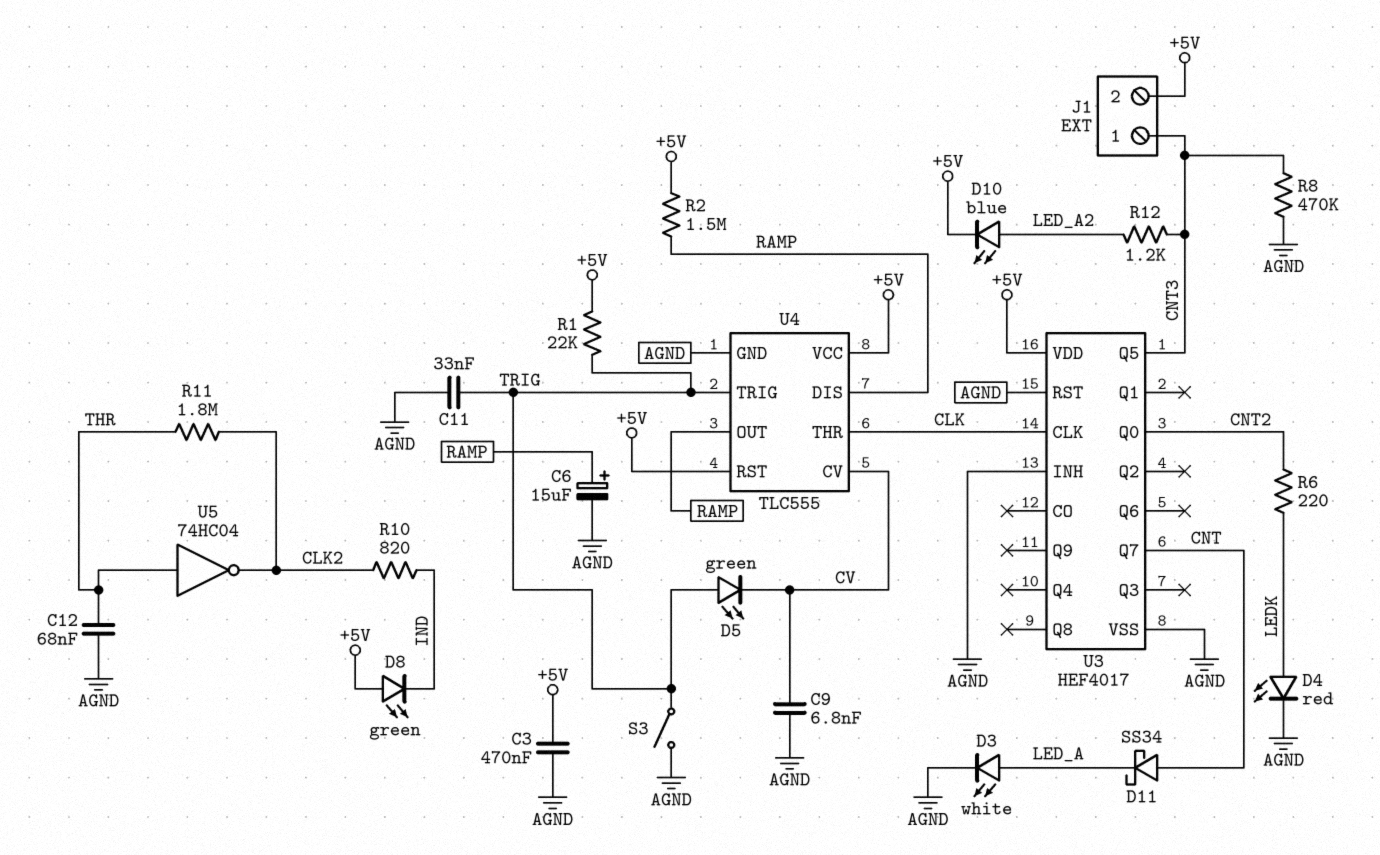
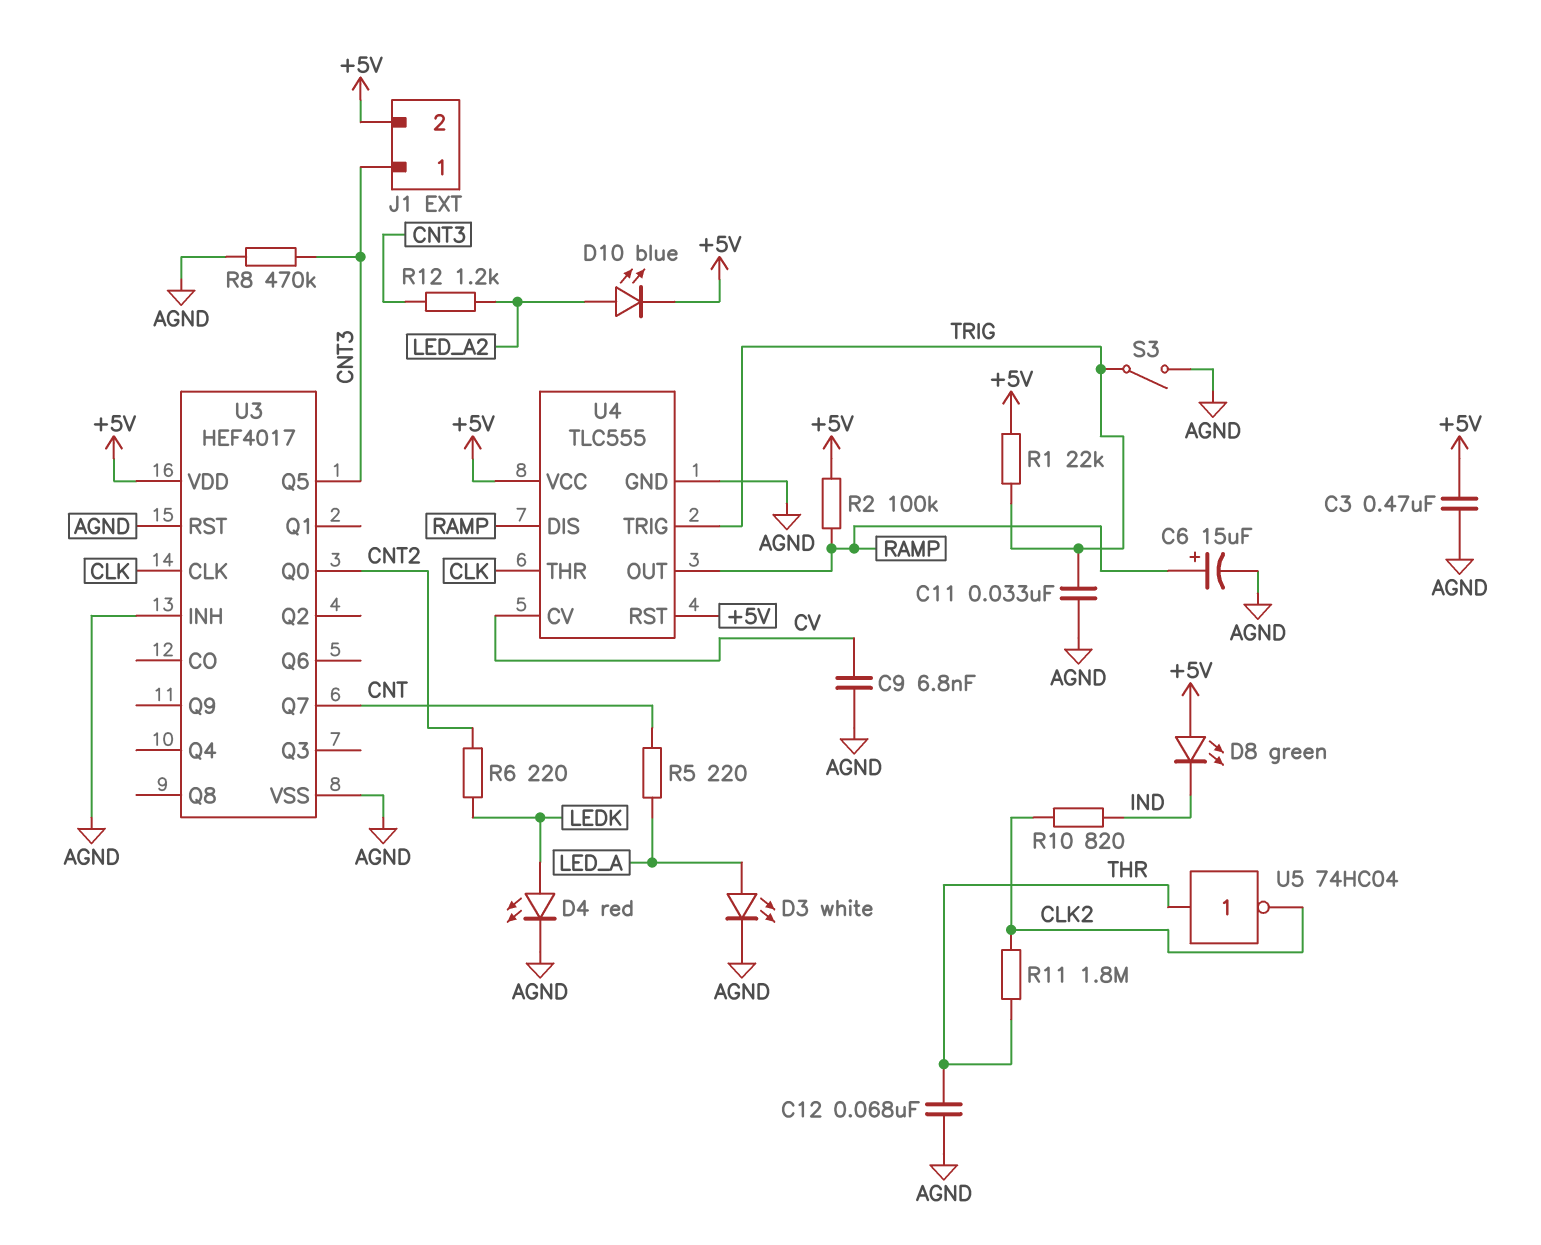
D5: LED green (A TRIG, K CV) -> none
D11: schottky SS34 (A CNT, K LED_A) -> none
R2: 1.5M (+5V, RAMP) -> 100k (+5V, RAMP)
R5: none -> 220 (CNT, LED_A)

